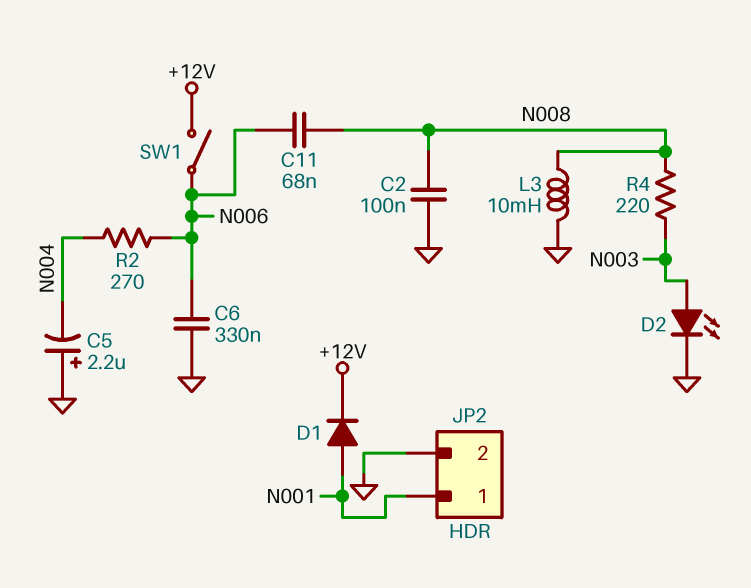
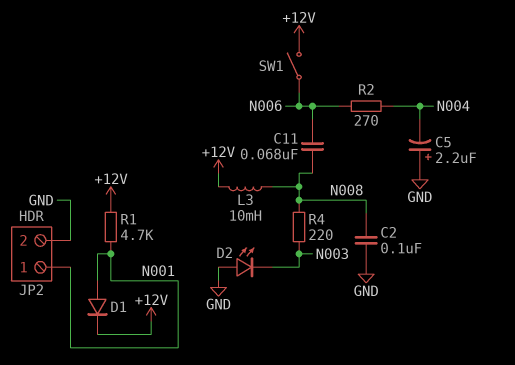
C6: 330nF (GND, N006) -> none
D2: LED (A N003, K GND) -> LED (A GND, K N003)
L3: 10mH (GND, N008) -> 10mH (+12V, N008)
R1: none -> 4.7k (+12V, N001)

